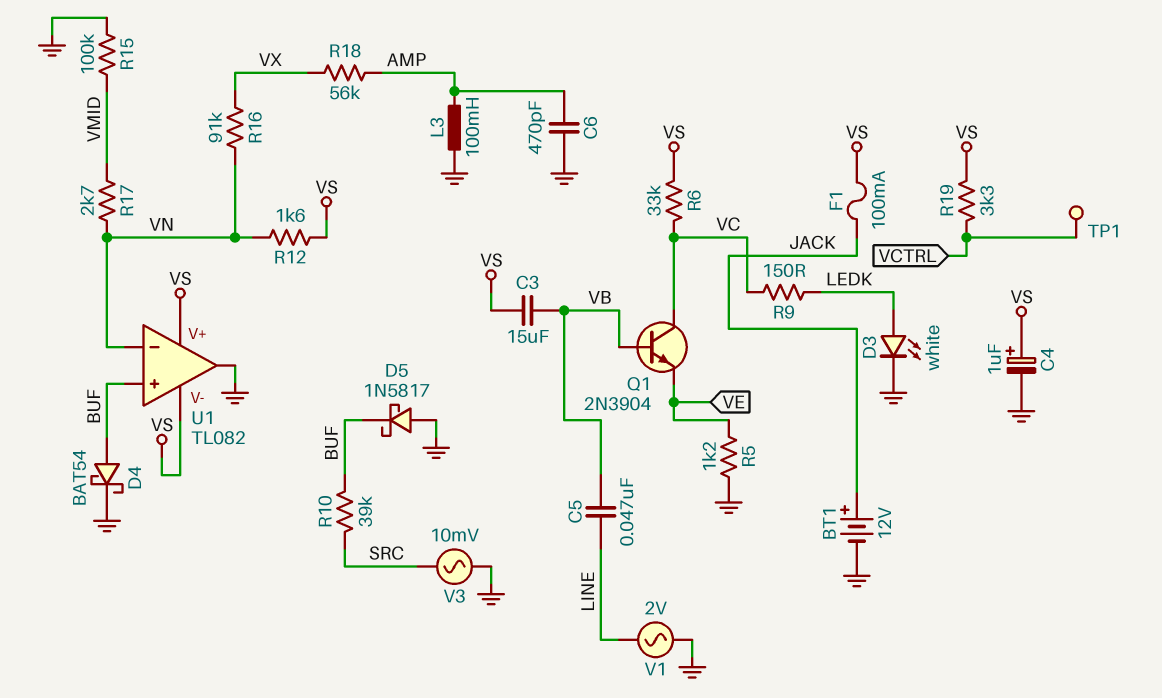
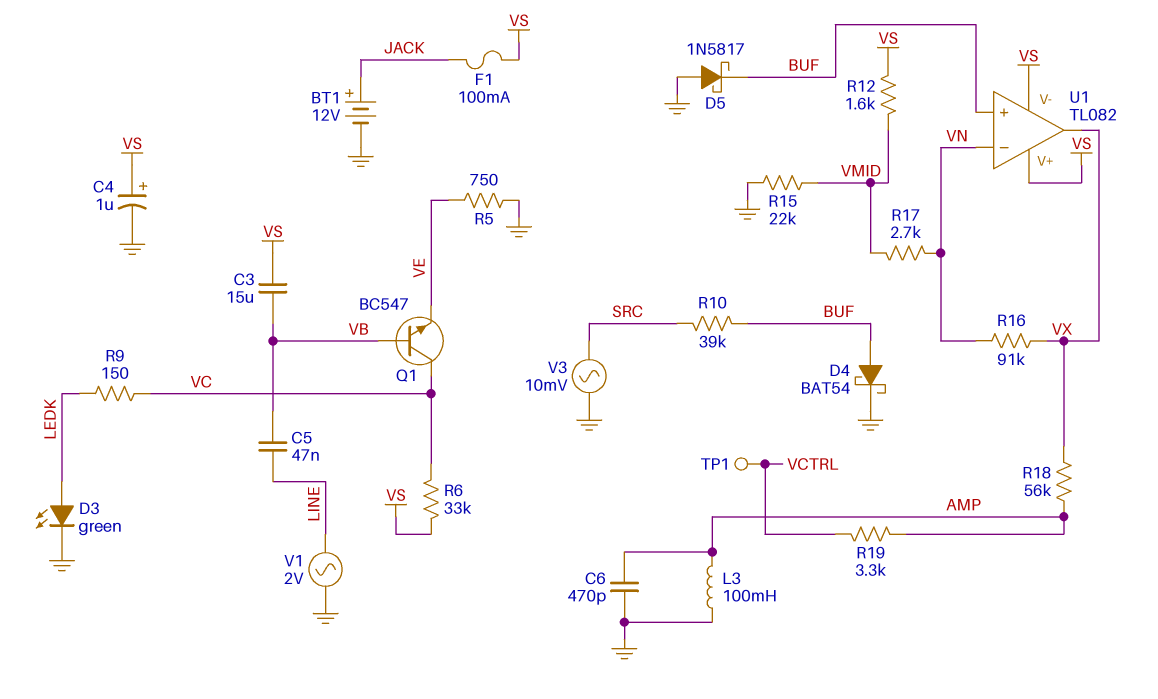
D3: LED white (A LEDK, K GND) -> LED green (A LEDK, K GND)
Q1: NPN 2N3904 (B VB, C VC, E VE) -> NPN BC547 (B VB, C VC, E VE)
R5: 1.2k (GND, VE) -> 750 (GND, VE)
R12: 1.6k (VN, VS) -> 1.6k (VMID, VS)
R15: 100k (GND, VMID) -> 22k (GND, VMID)
R19: 3.3k (VCTRL, VS) -> 3.3k (AMP, VCTRL)
U1 pin out: GND -> VX

